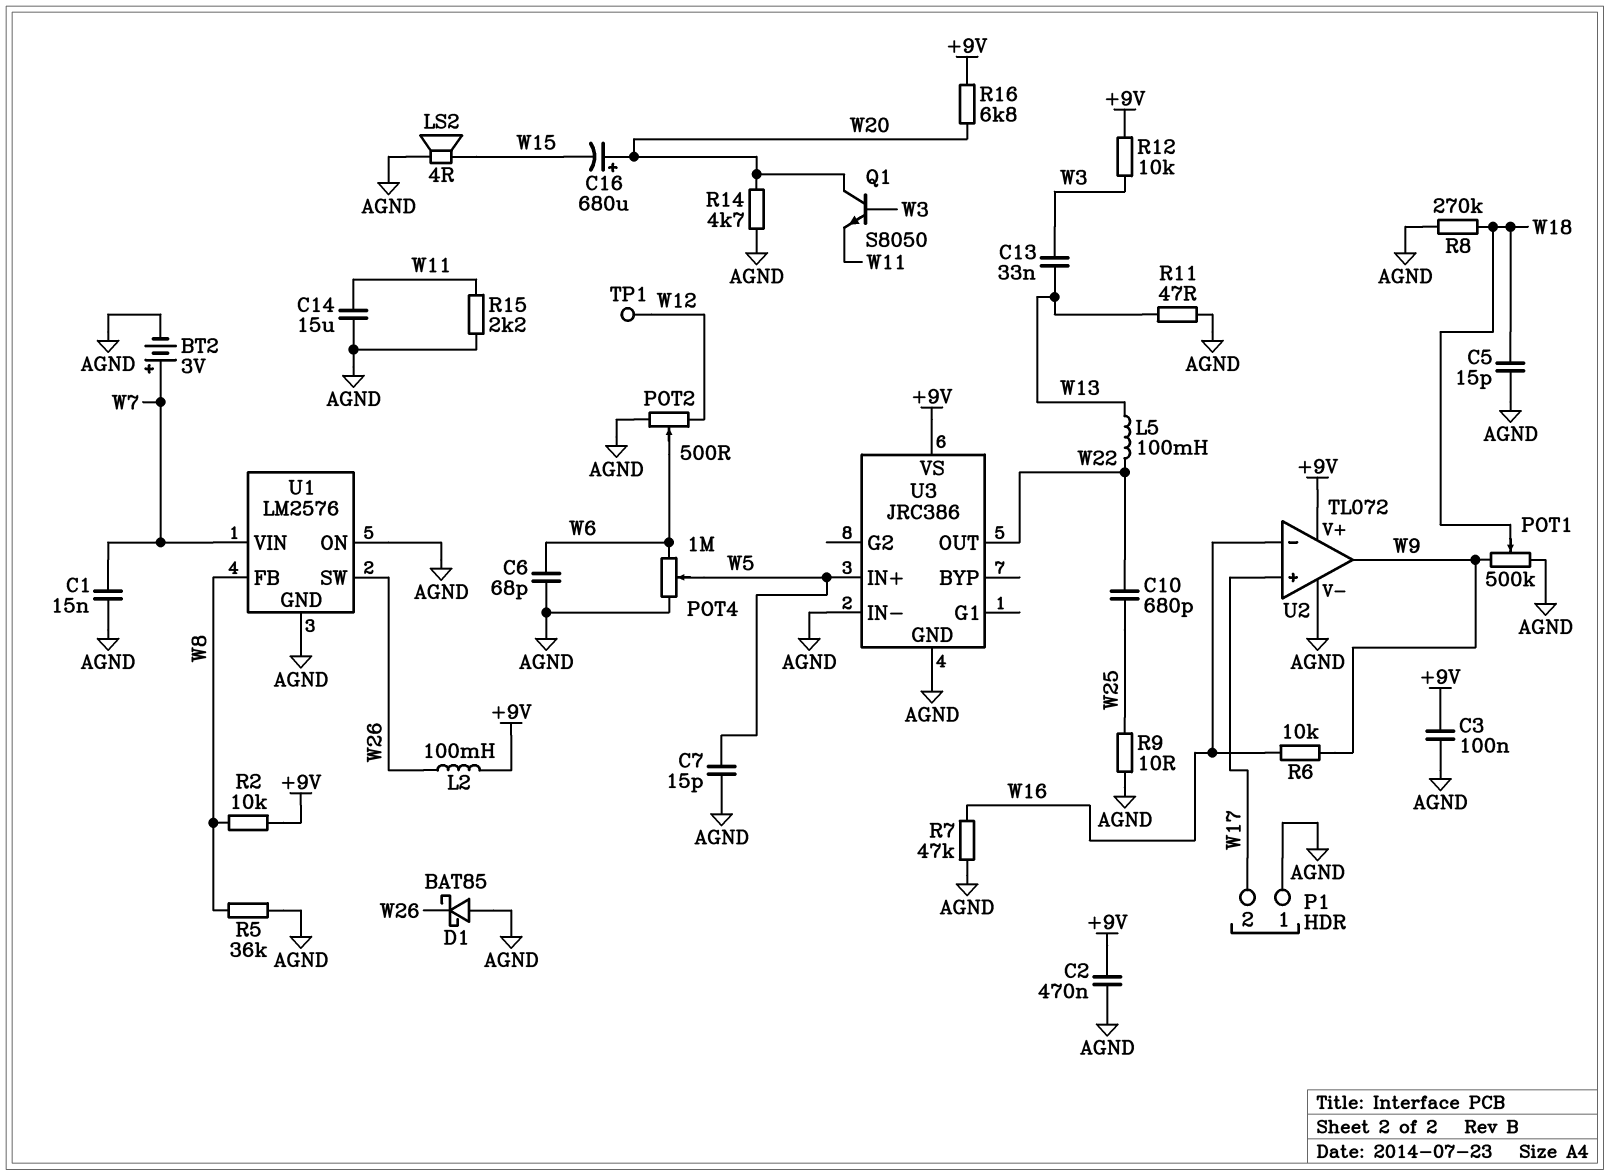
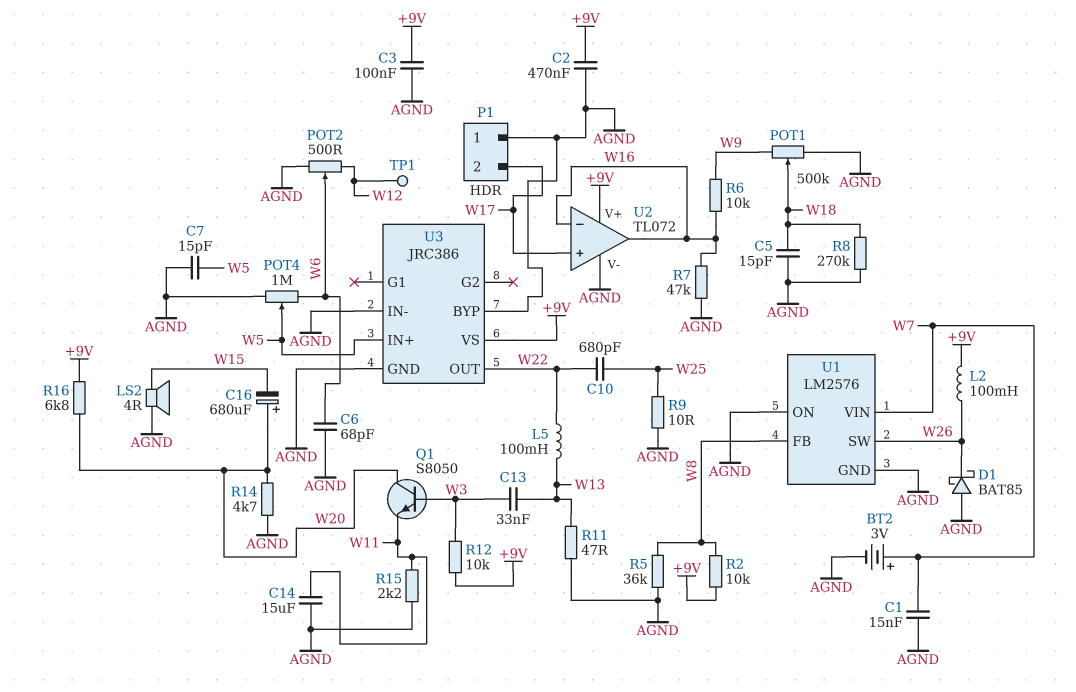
U2 pin out: W9 -> W16
U3 pin BYP: none -> AGND

